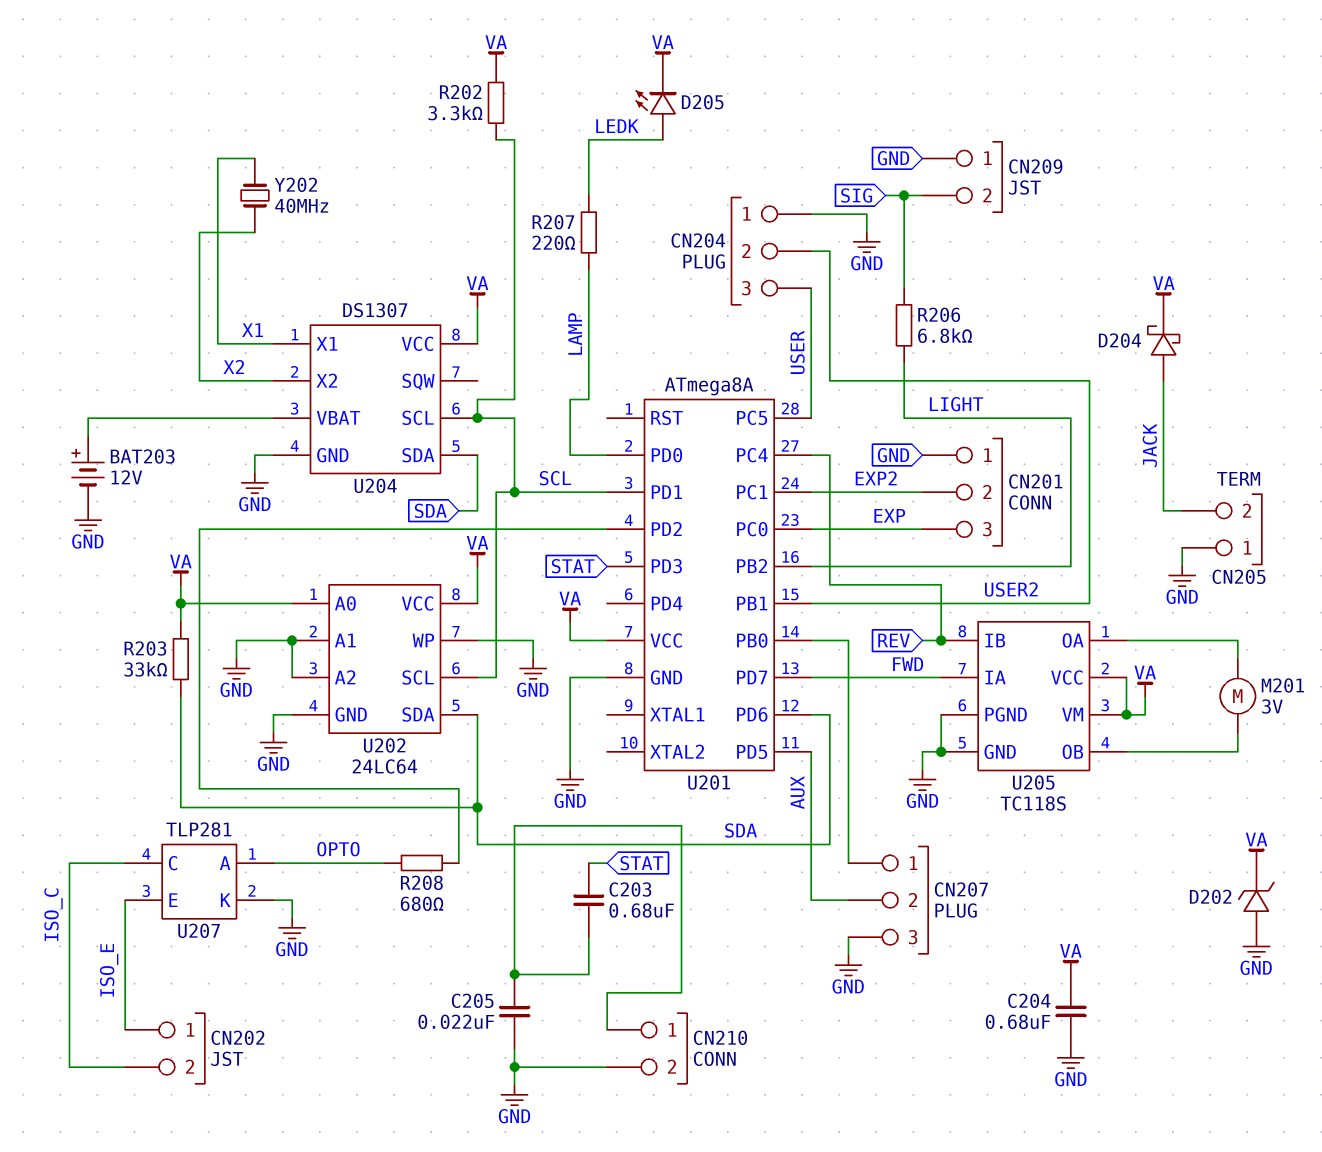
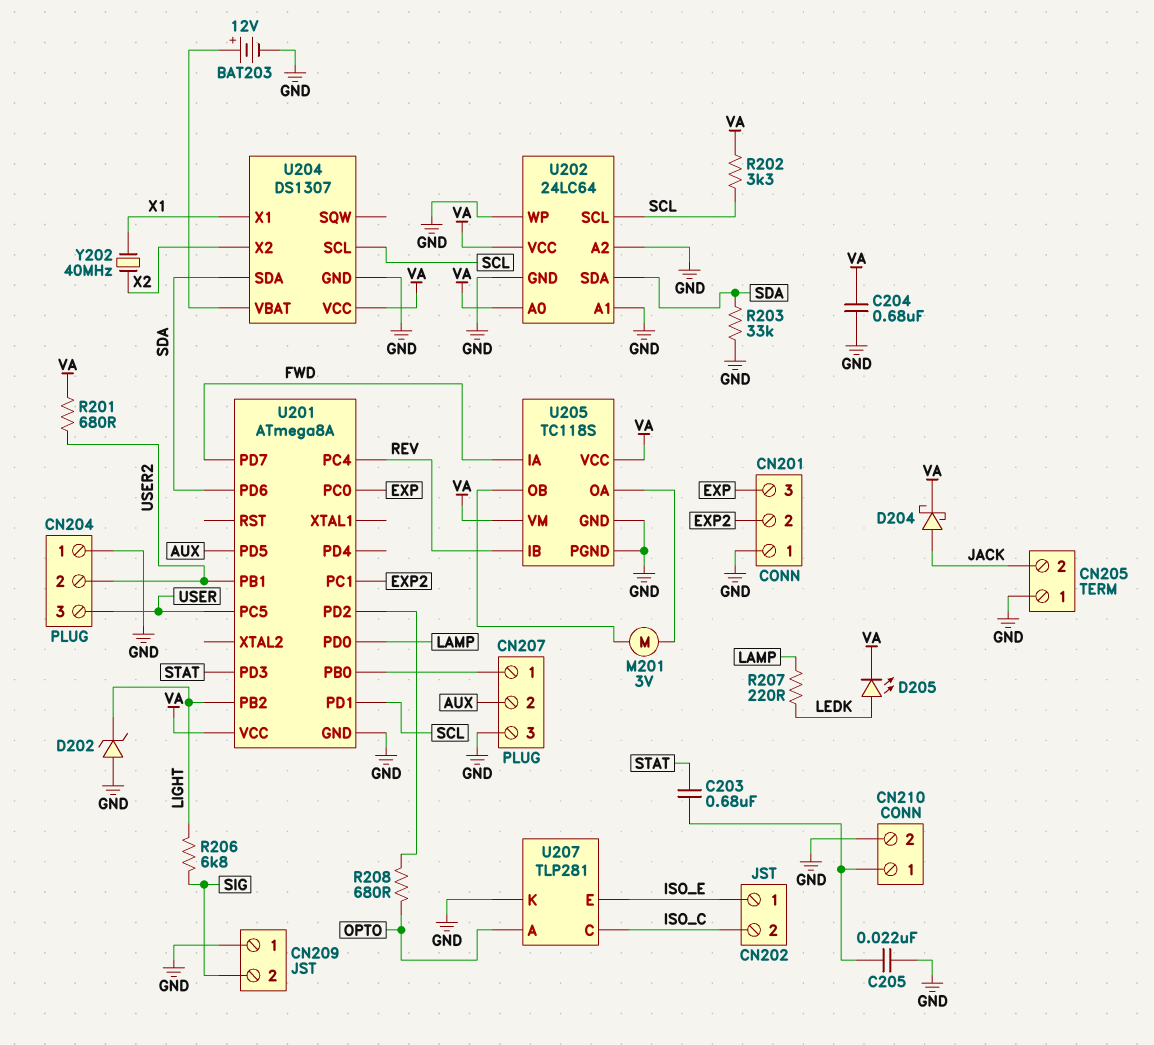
D202: zener (A GND, K VA) -> zener (A GND, K LIGHT)
R201: none -> 680 (USER2, VA)
R203: 33k (SDA, VA) -> 33k (GND, SDA)

